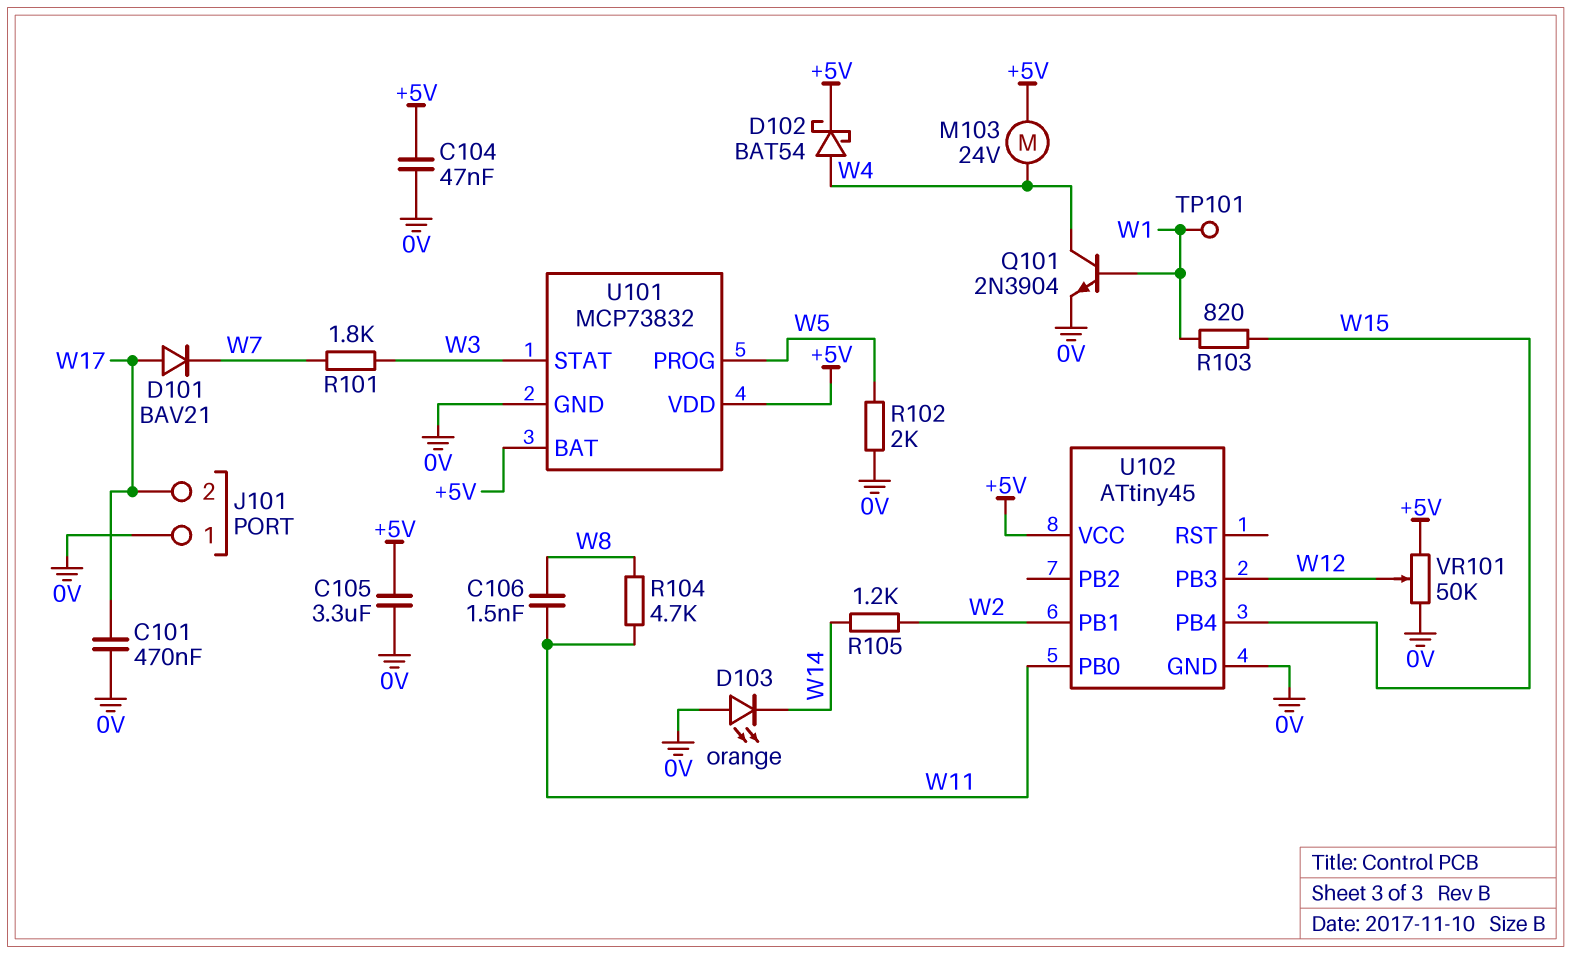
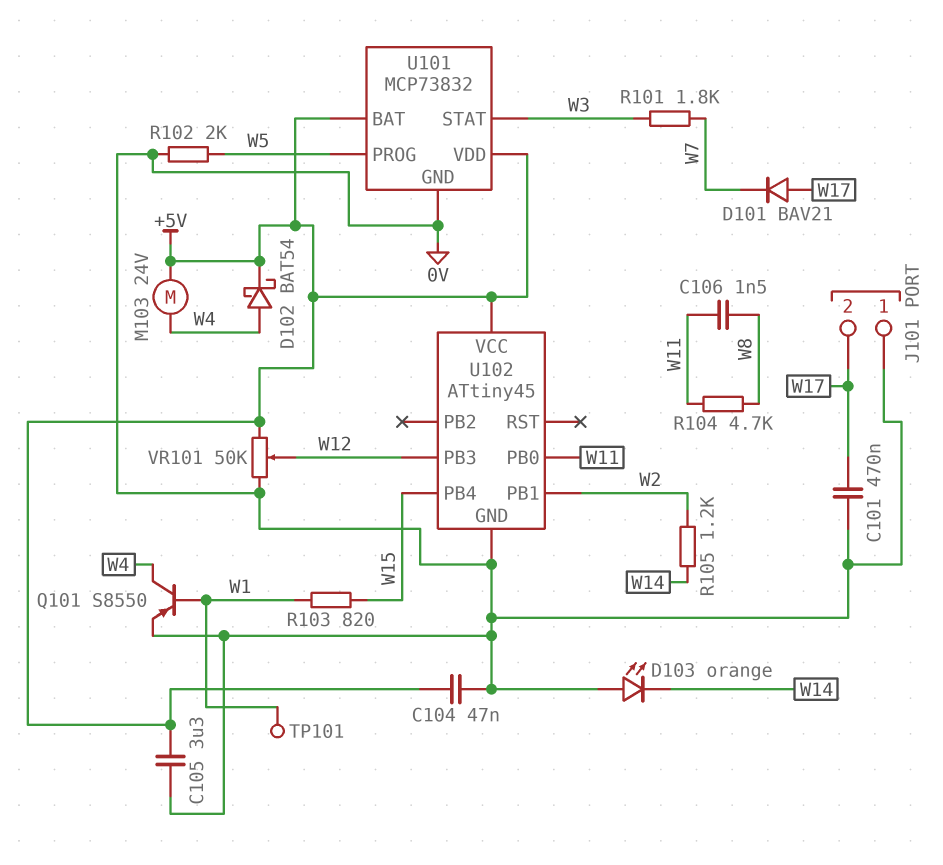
Q101: NPN 2N3904 (B W1, C W4, E 0V) -> PNP S8550 (B W1, C W4, E 0V)

